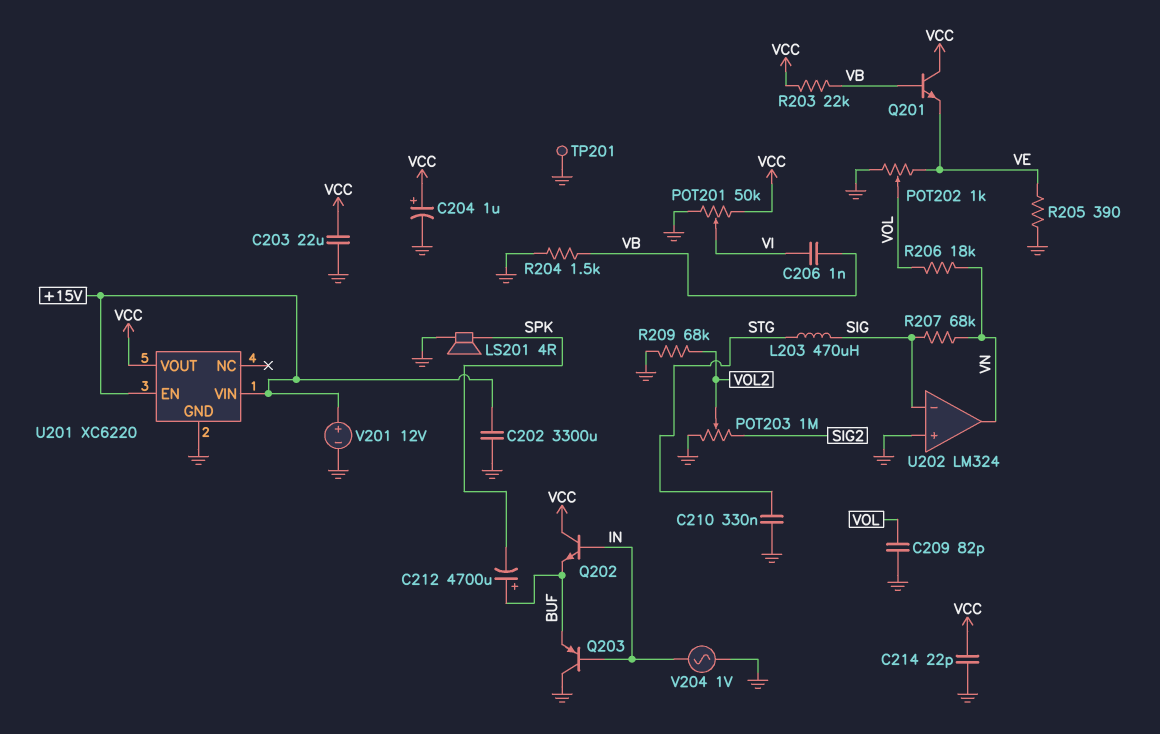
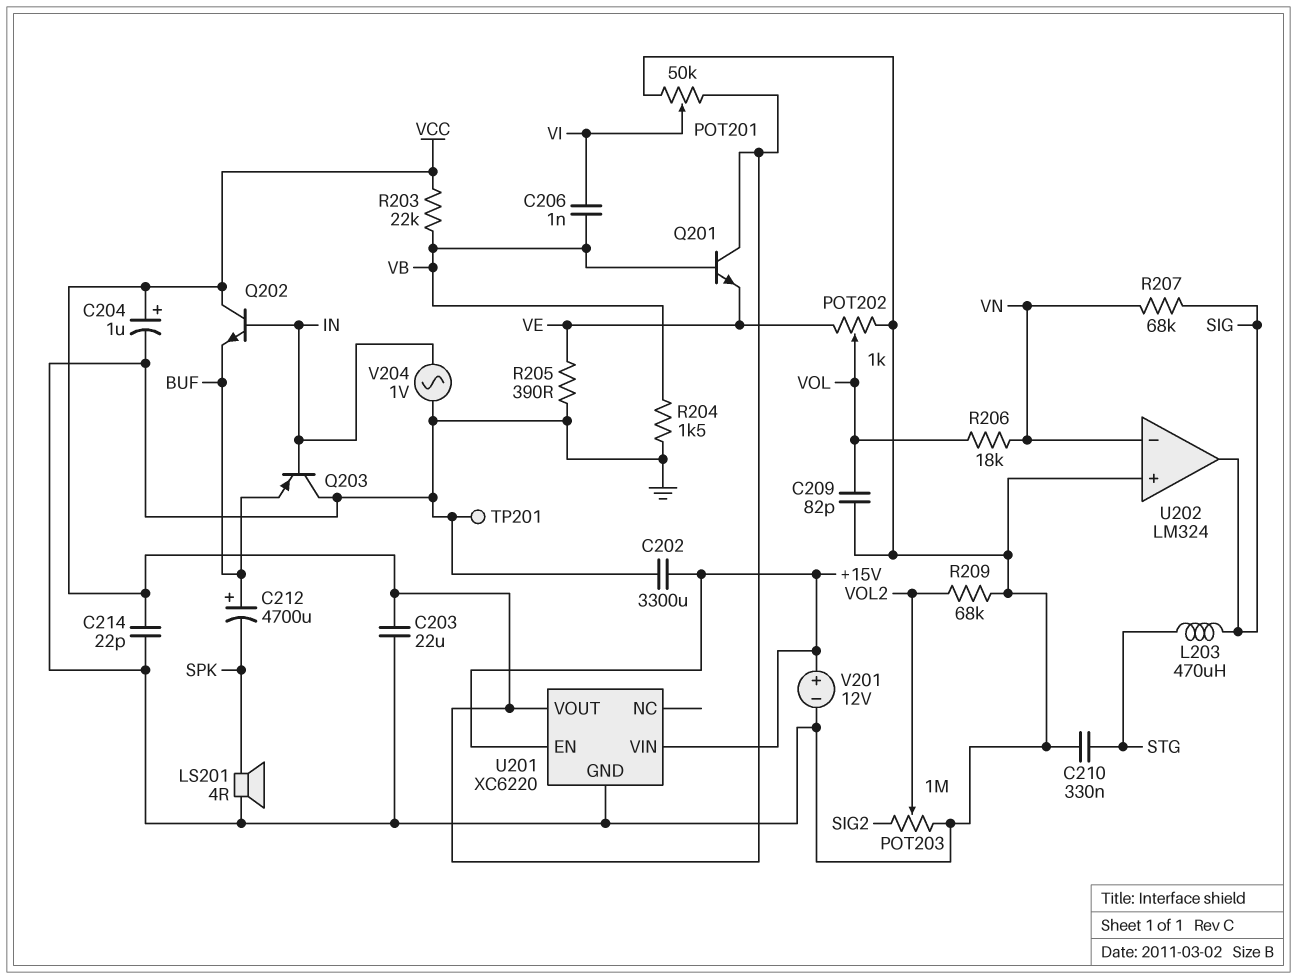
U202 pin in-: SIG -> VN
U202 pin out: VN -> SIG

